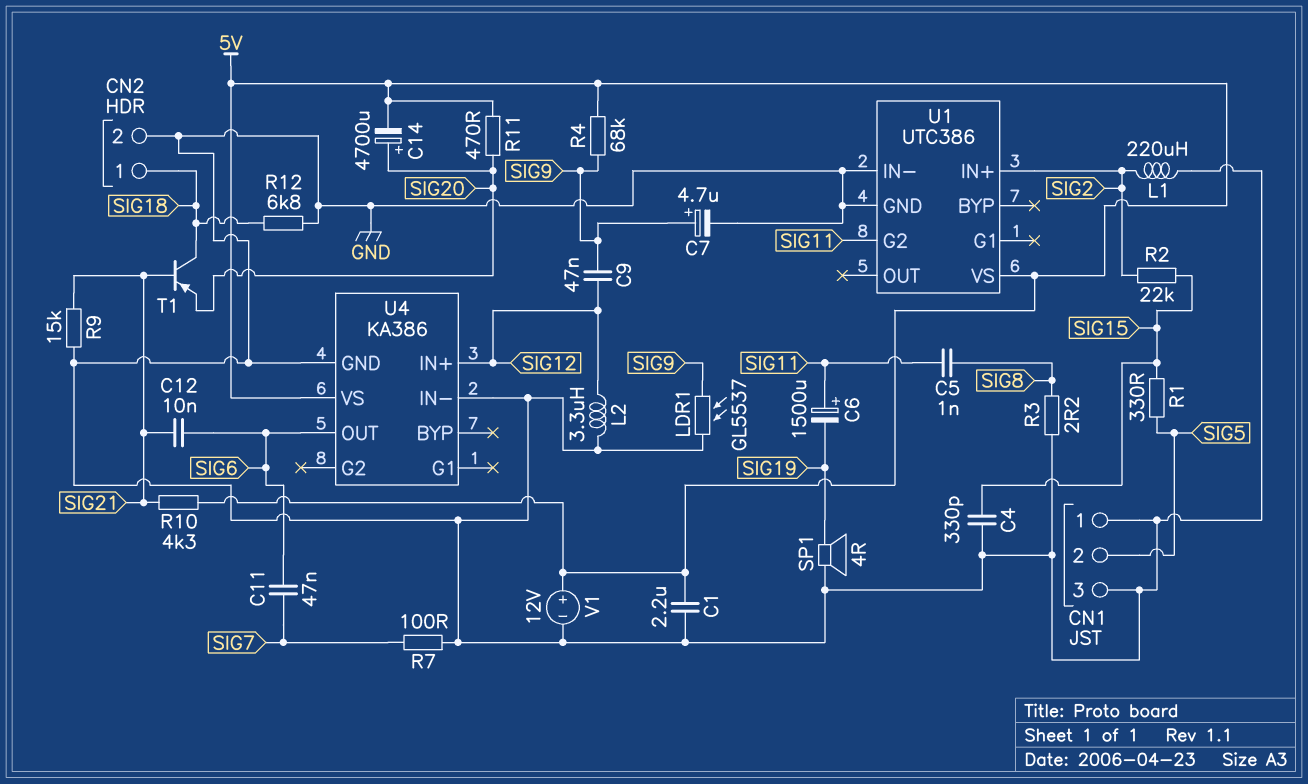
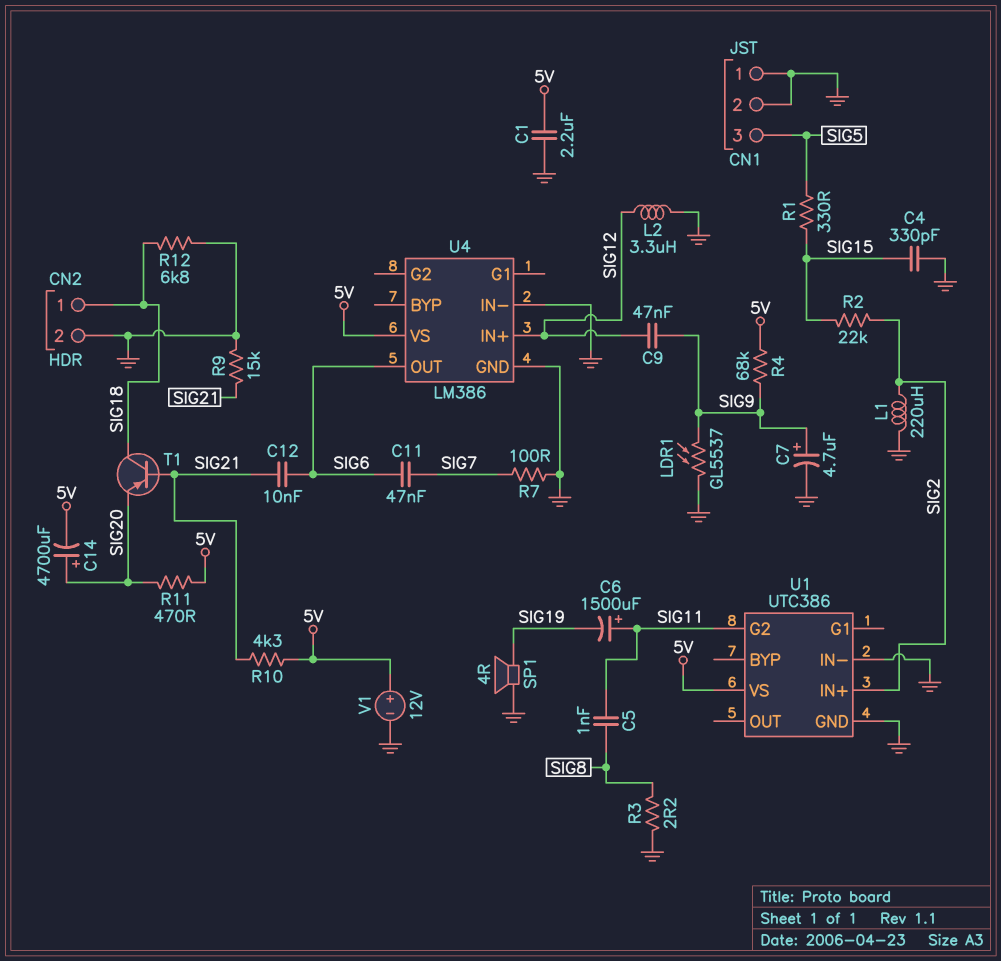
CN1 pin 2: SIG5 -> GND
CN1 pin 3: GND -> SIG5
U4: KA386 -> LM386

